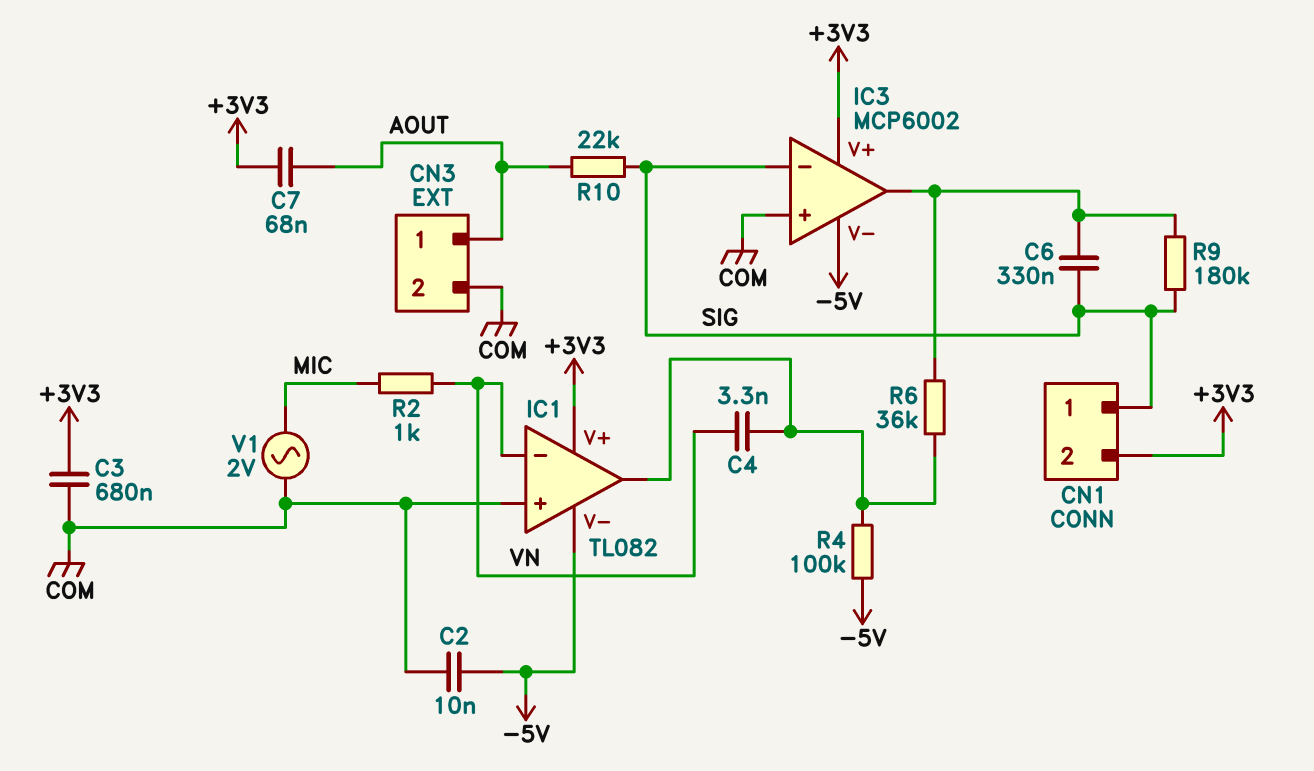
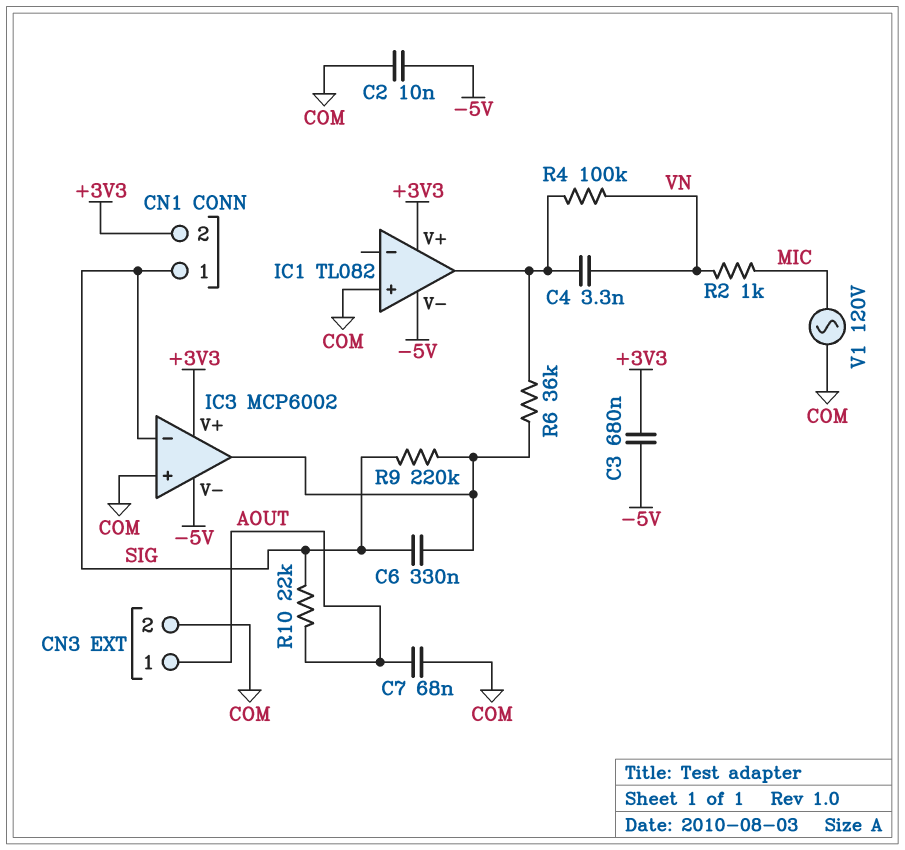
C3: 680nF (+3V3, COM) -> 680nF (+3V3, -5V)
C7: 68nF (+3V3, AOUT) -> 68nF (AOUT, COM)
IC1 pin in-: VN -> none
R4: 100k (-5V, IC1/out) -> 100k (IC1/out, VN)
R9: 180k (IC3/out, SIG) -> 220k (IC3/out, SIG)
V1: AC 2V (COM, MIC) -> AC 120V (COM, MIC)

